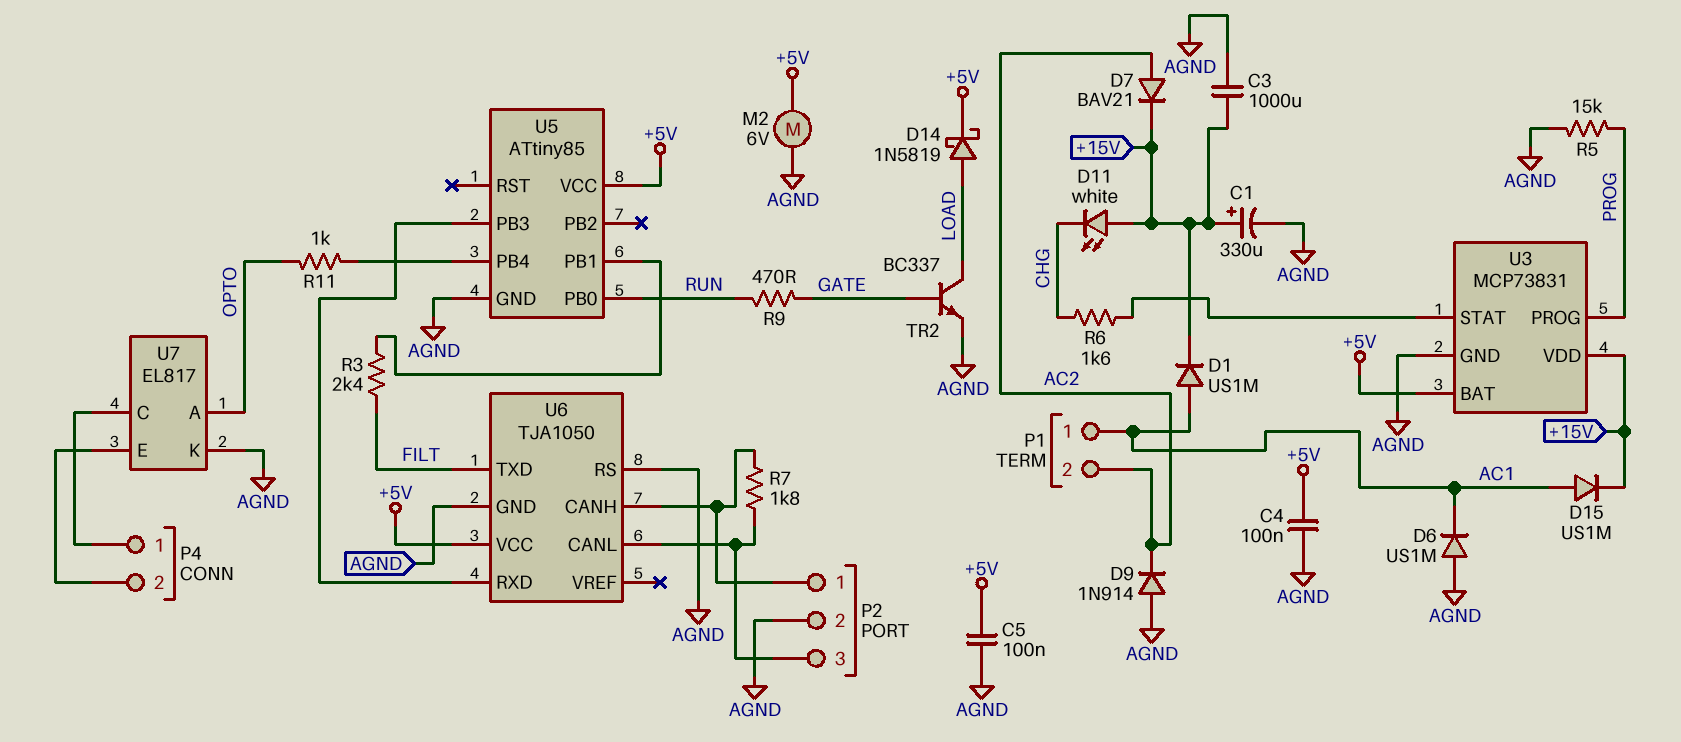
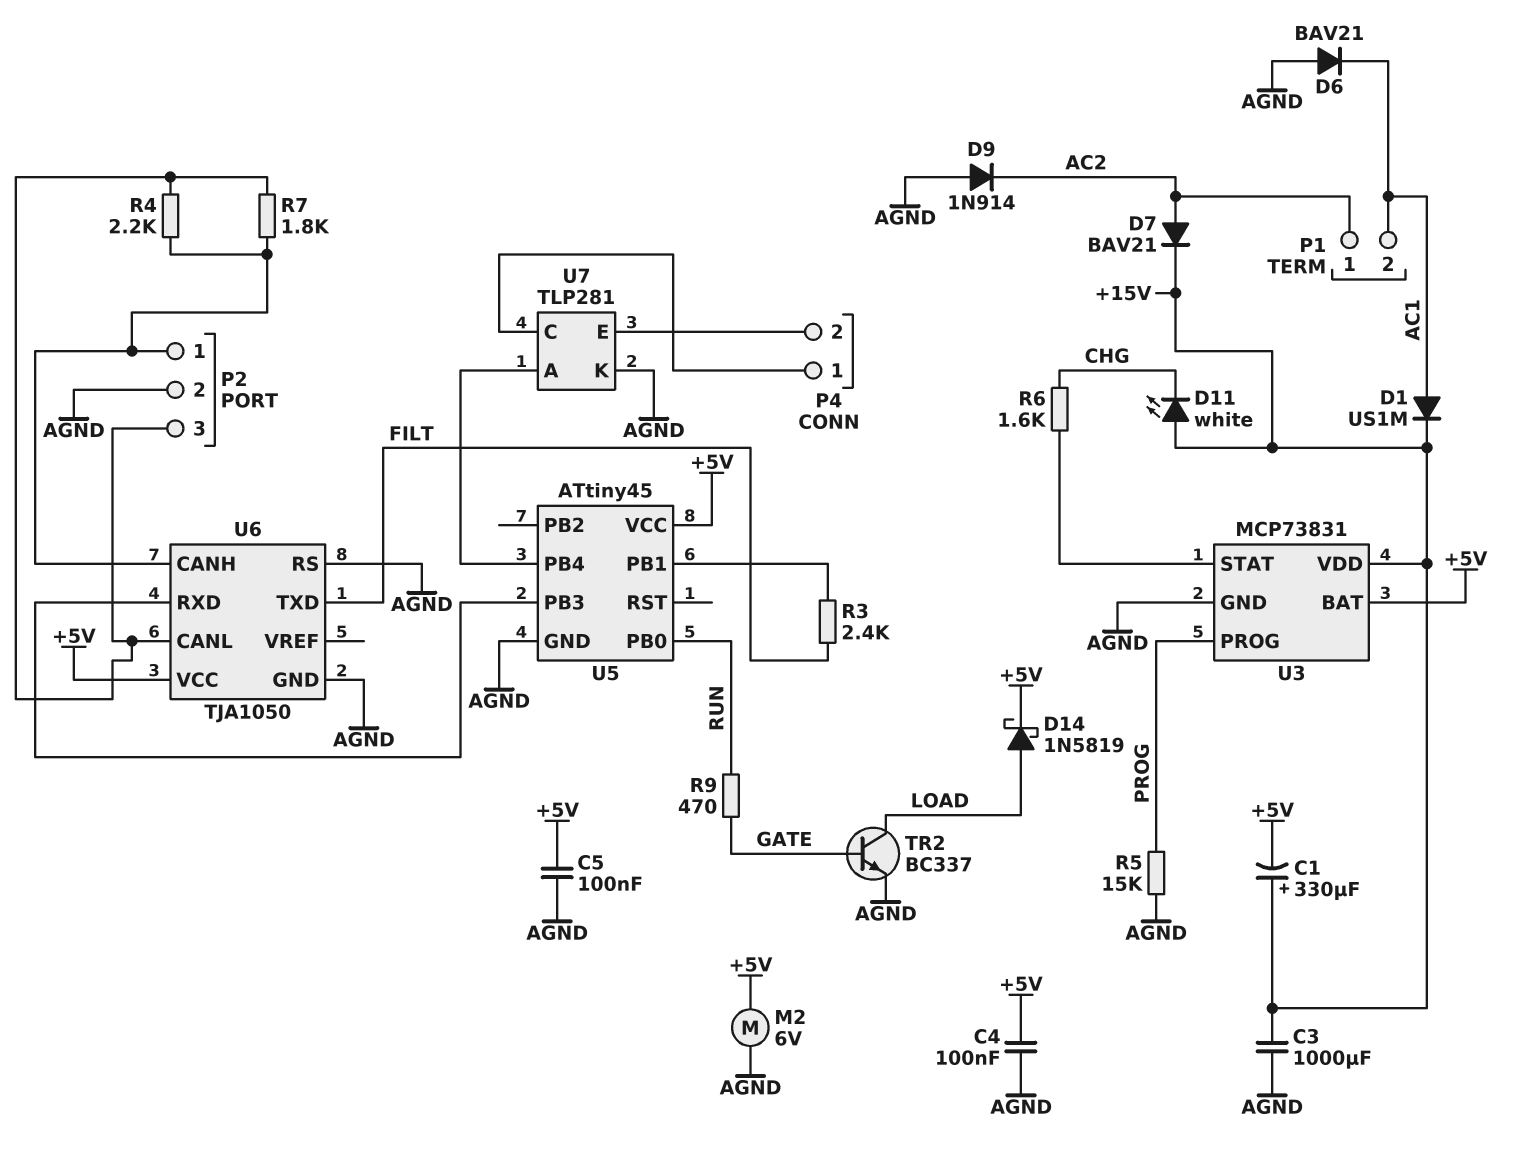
C1: 330uF (plus +15V, minus AGND) -> 330uF (plus +15V, minus +5V)
D6: diode US1M (A AGND, K AC1) -> diode BAV21 (A AGND, K AC1)
D15: diode US1M (A AC1, K +15V) -> none
P1 pin 1: AC1 -> AC2
P1 pin 2: AC2 -> AC1
R4: none -> 2.2k (P2/1, P2/3)
R11: 1k (OPTO, U5/PB4) -> none
U5: ATtiny85 -> ATtiny45
U7: EL817 -> TLP281
U7 pin A: OPTO -> U5/PB4

